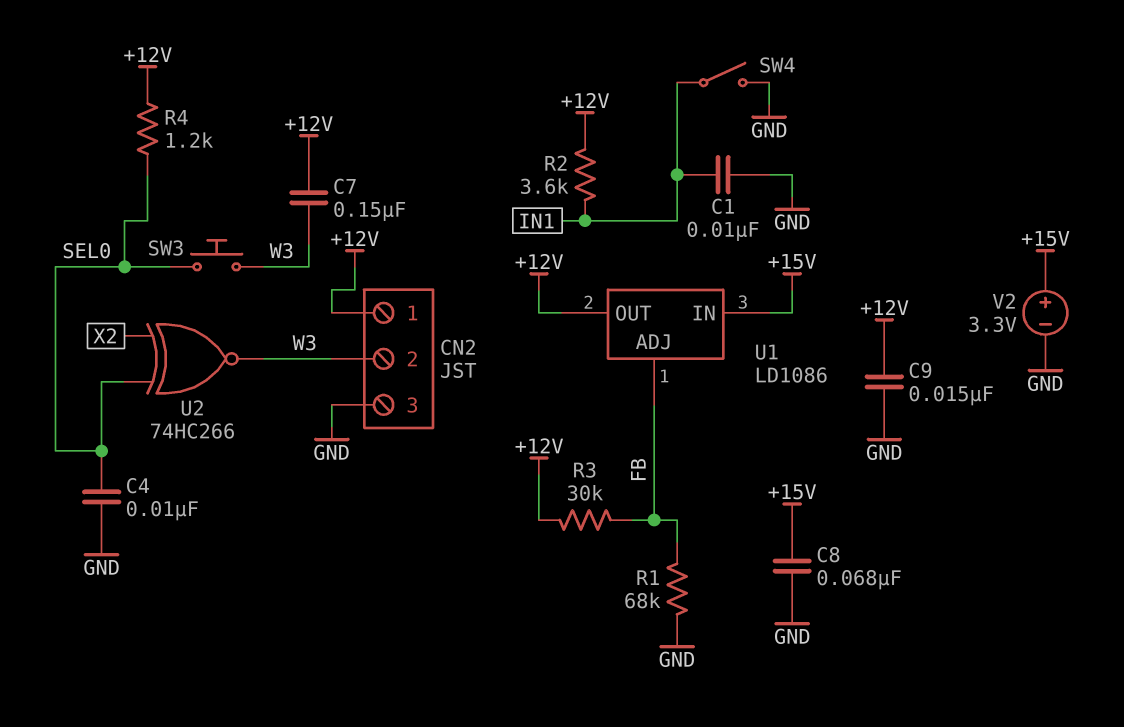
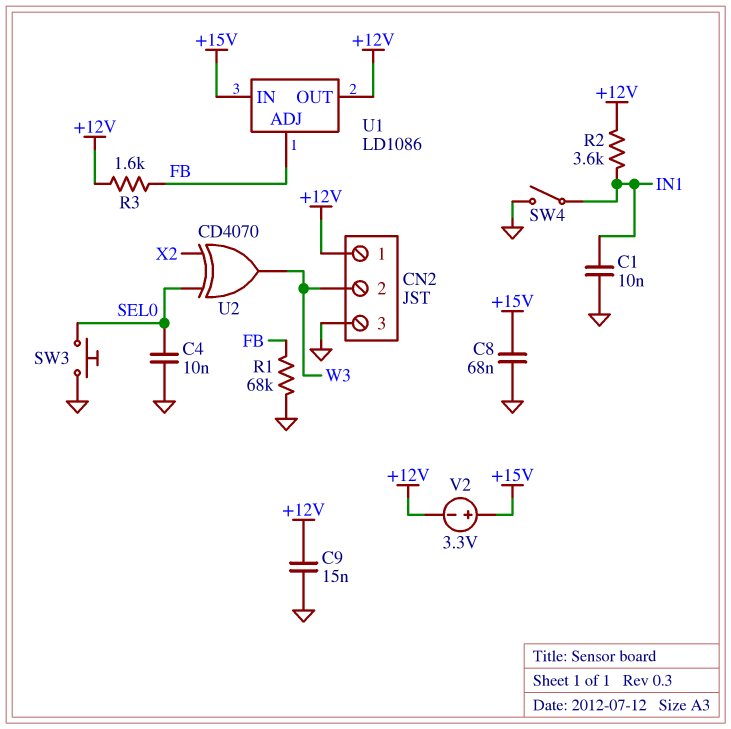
C7: 150nF (+12V, W3) -> none
R3: 30k (+12V, FB) -> 1.6k (+12V, FB)
R4: 1.2k (+12V, SEL0) -> none
SW3: button (SEL0, W3) -> button (GND, SEL0)
U2: XNOR 74HC266 (in SEL0, in X2, out W3) -> XOR CD4070 (in SEL0, in X2, out W3)
V2: 3.3V (plus +15V, minus GND) -> 3.3V (plus +15V, minus +12V)

